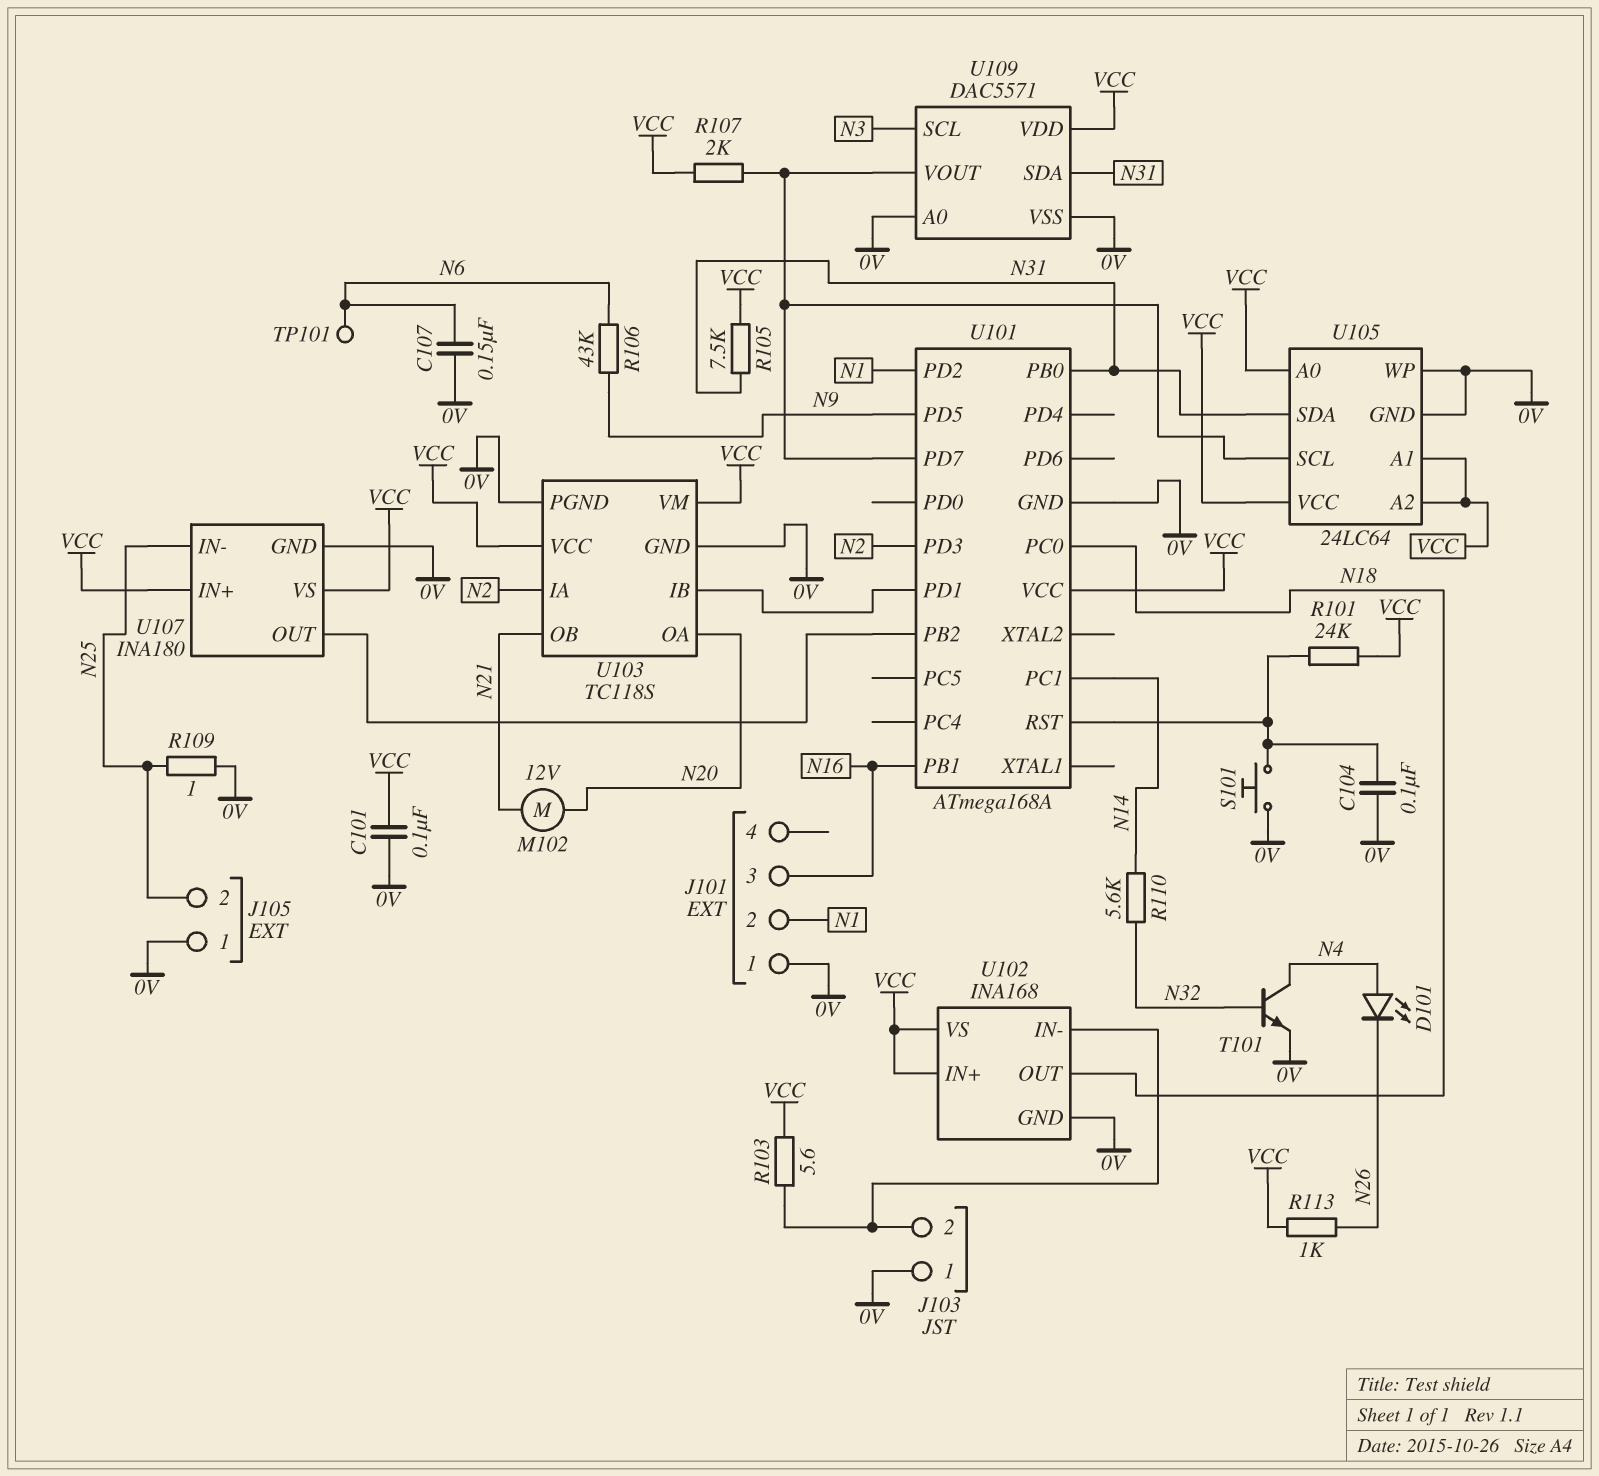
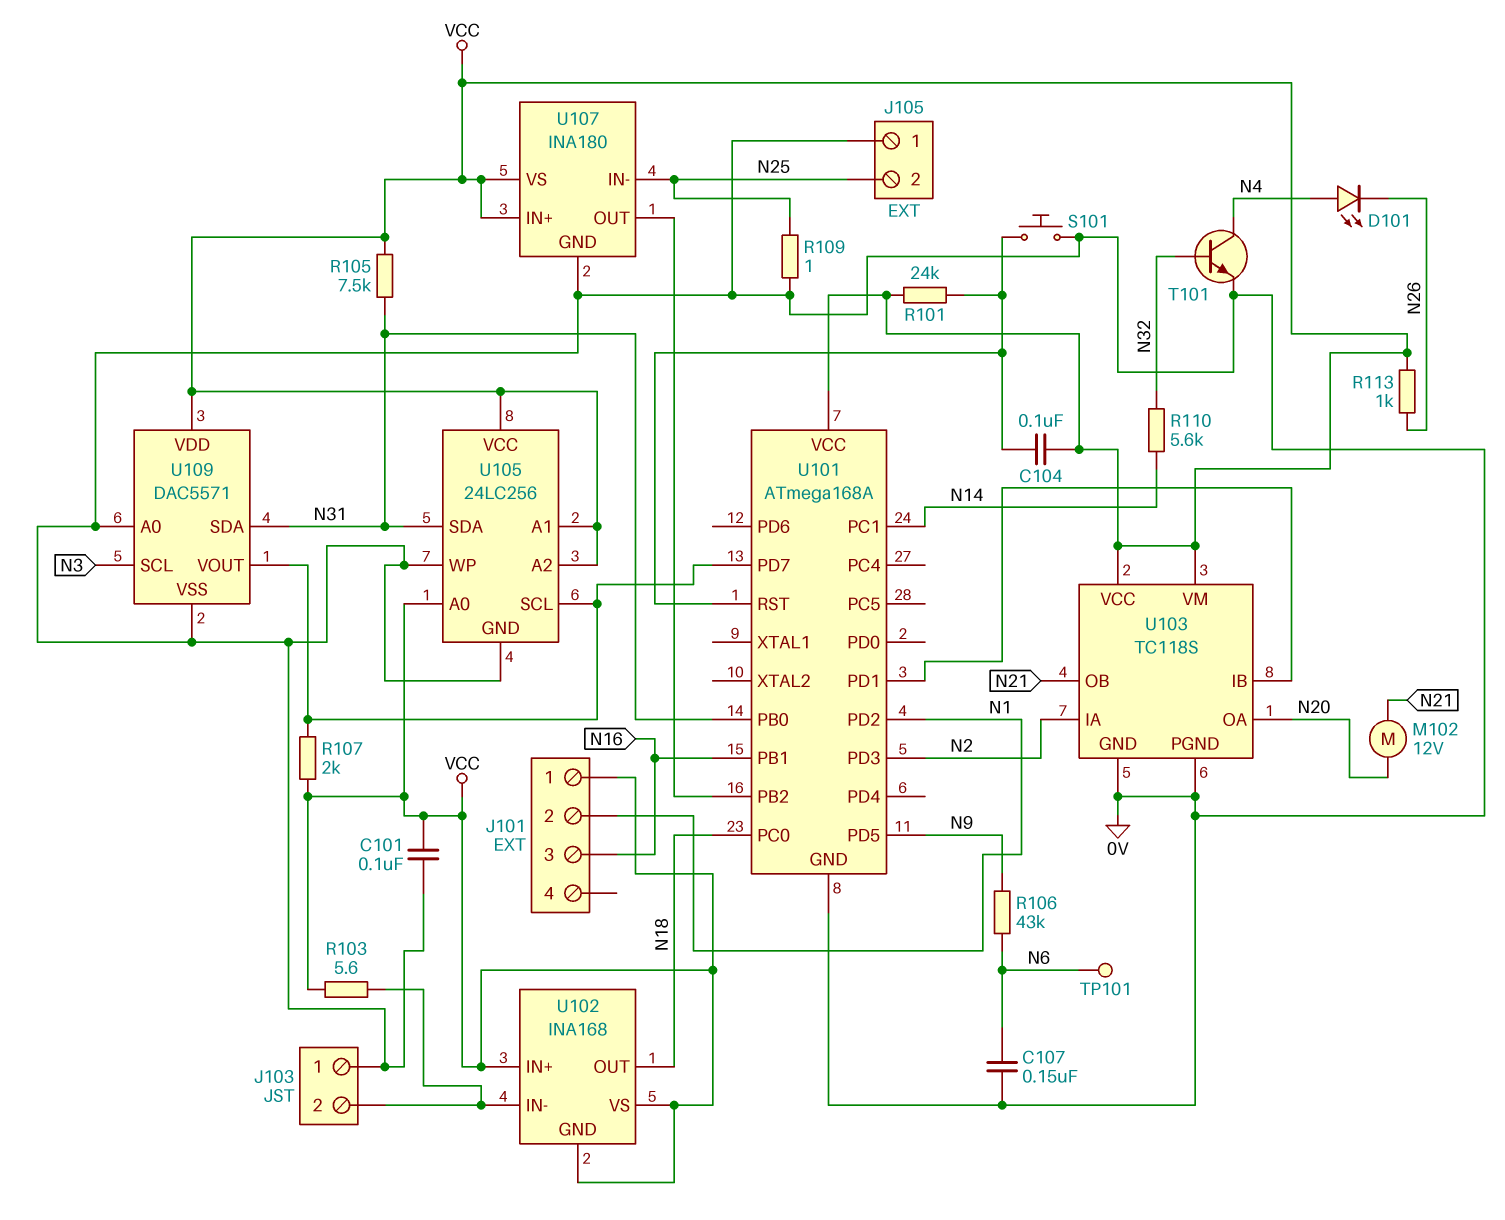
C104: 100nF (0V, U101/RST) -> 100nF (U101/RST, VCC)
J101 pin 1: 0V -> VCC
U102 pin GND: 0V -> VCC
U105: 24LC64 -> 24LC256

